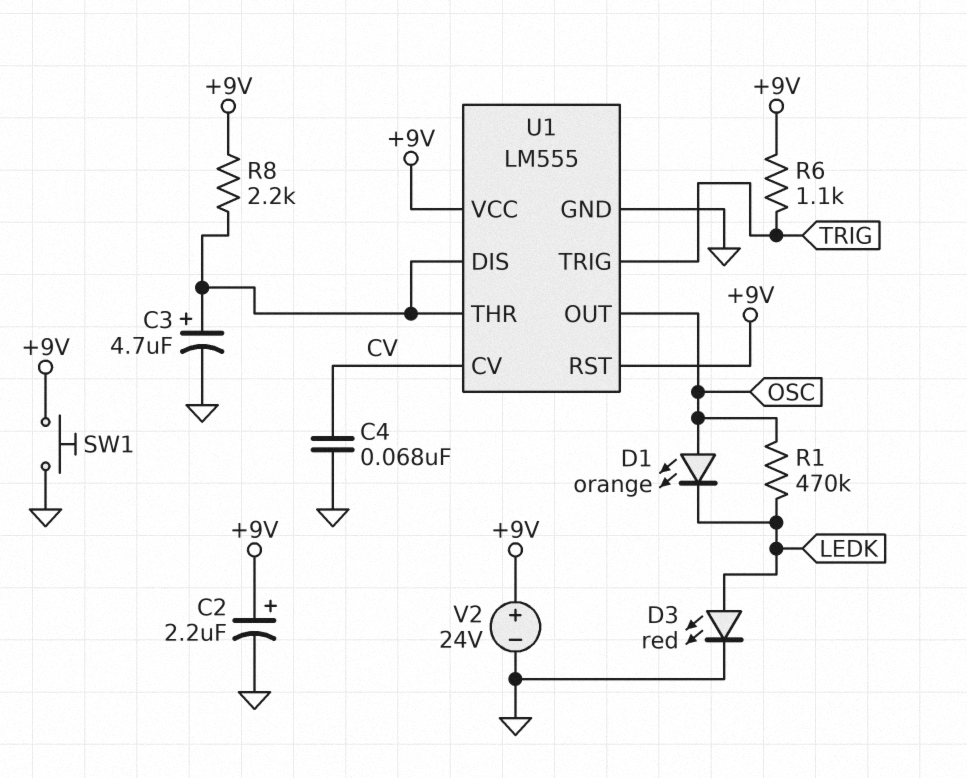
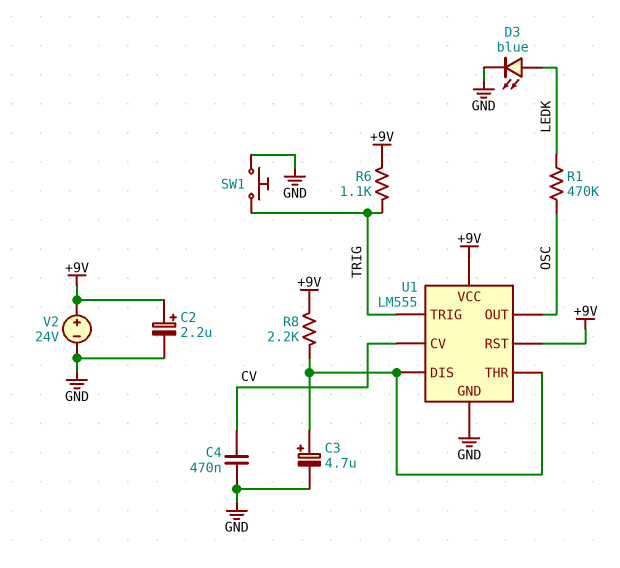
C4: 68nF (CV, GND) -> 470nF (CV, GND)
D1: LED orange (A OSC, K LEDK) -> none
D3: LED red (A LEDK, K GND) -> LED blue (A LEDK, K GND)
SW1: button (+9V, GND) -> button (GND, TRIG)

